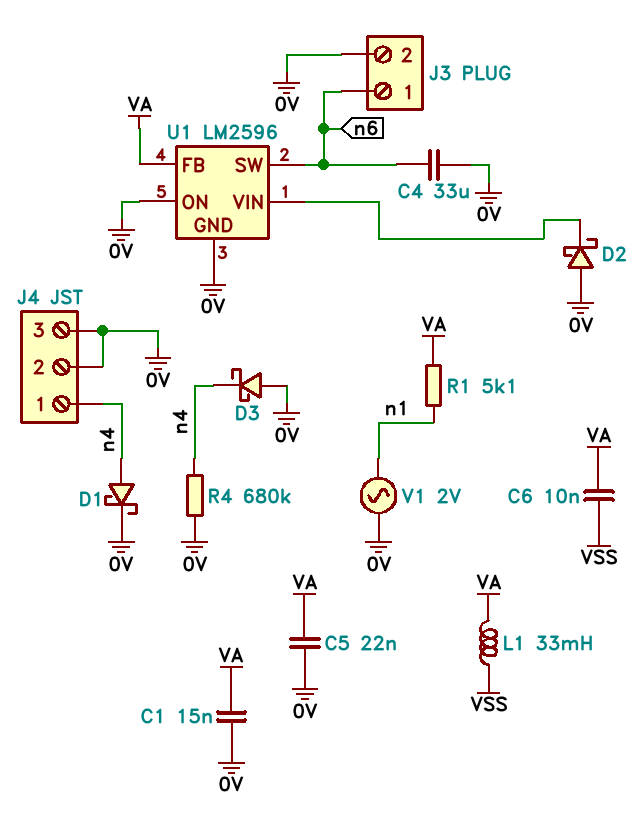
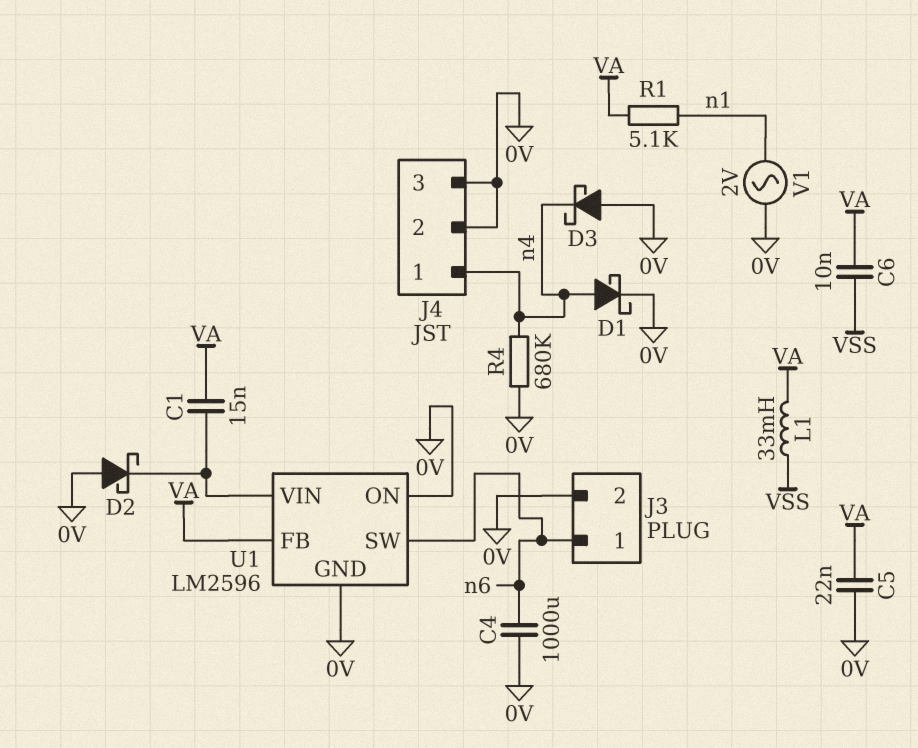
C1: 15nF (0V, VA) -> 15nF (U1/VIN, VA)
C4: 33uF (0V, n6) -> 1000uF (0V, n6)

